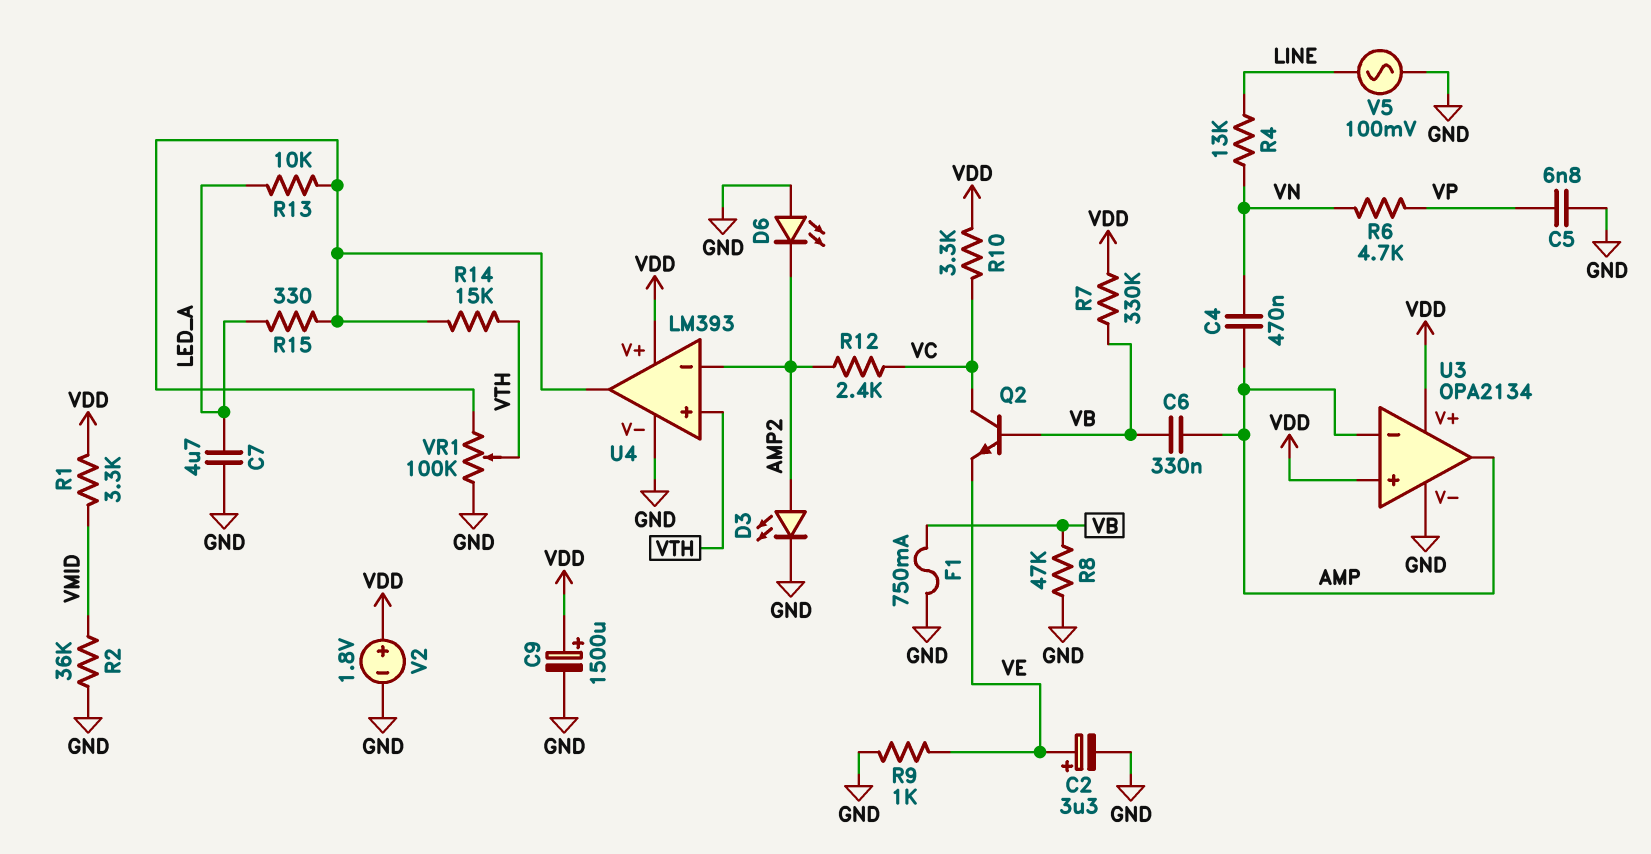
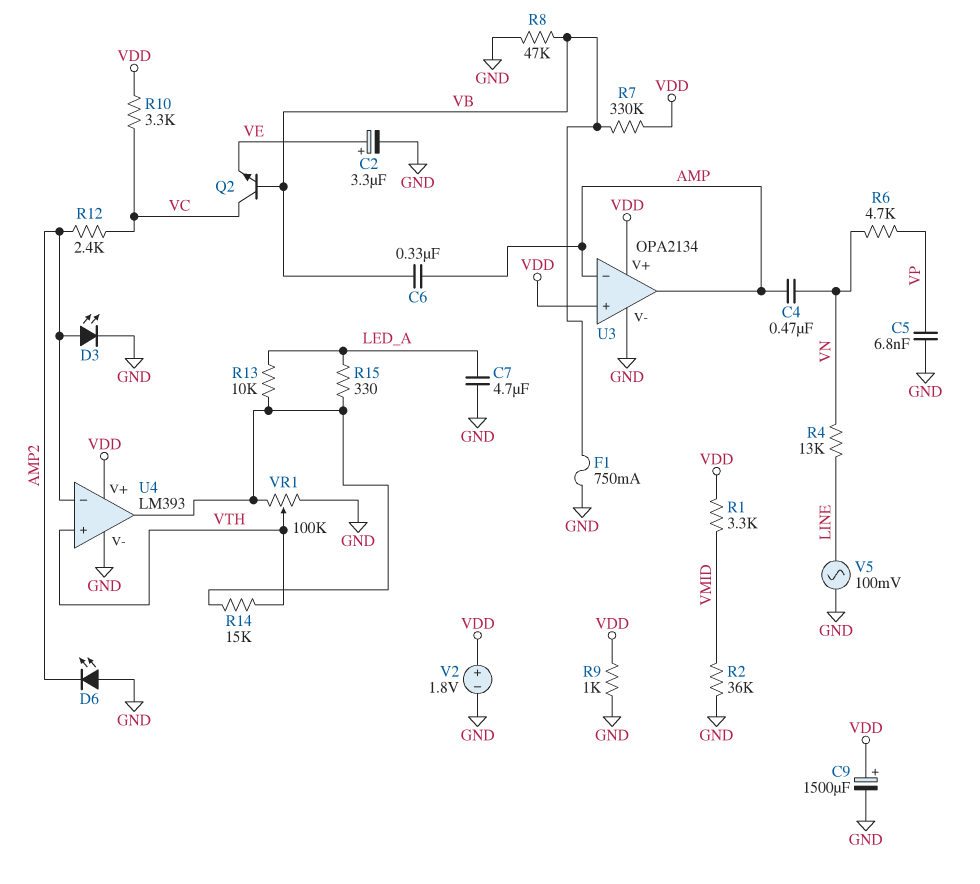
R9: 1k (GND, VE) -> 1k (GND, VDD)

